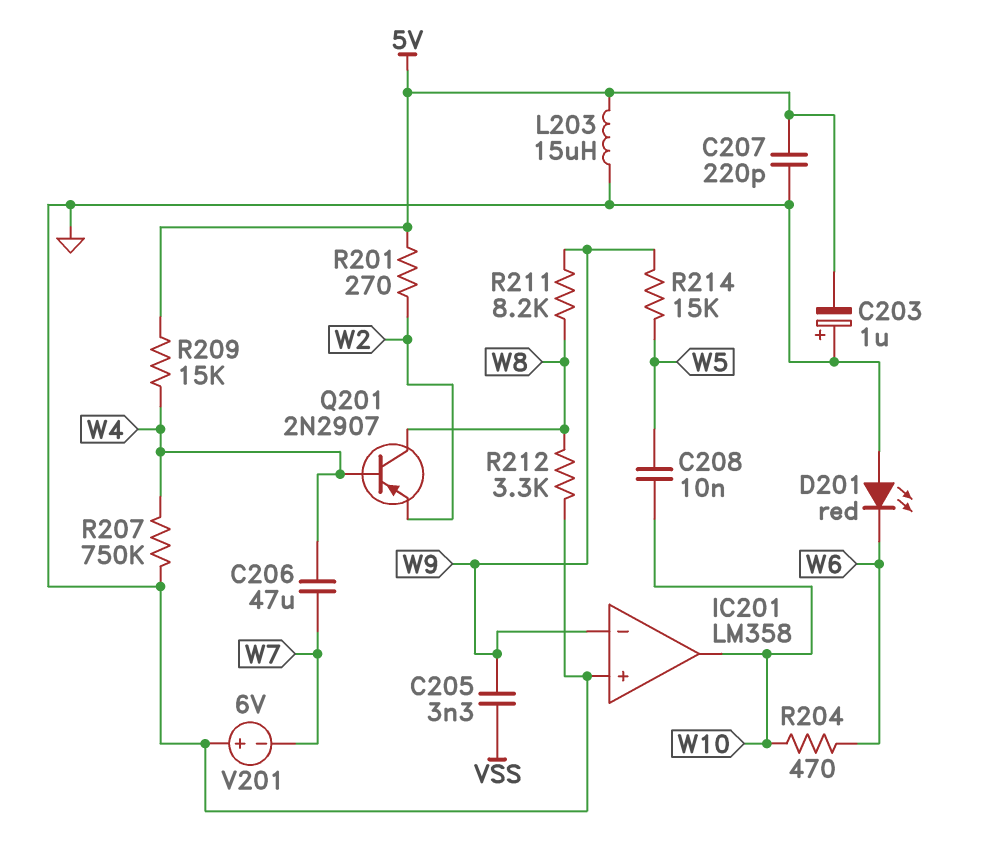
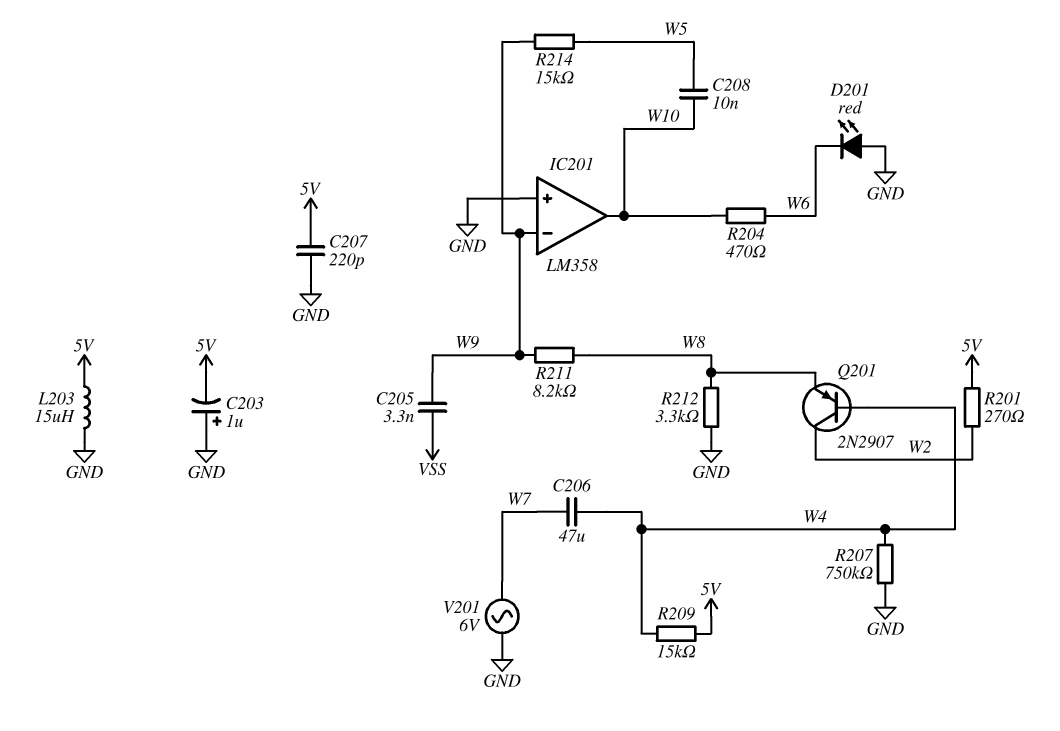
Q201: PNP 2N2907 (B W4, C W8, E W2) -> PNP 2N2907 (B W4, C W2, E W8)
V201: 6V (plus GND, minus W7) -> AC 6V (GND, W7)

